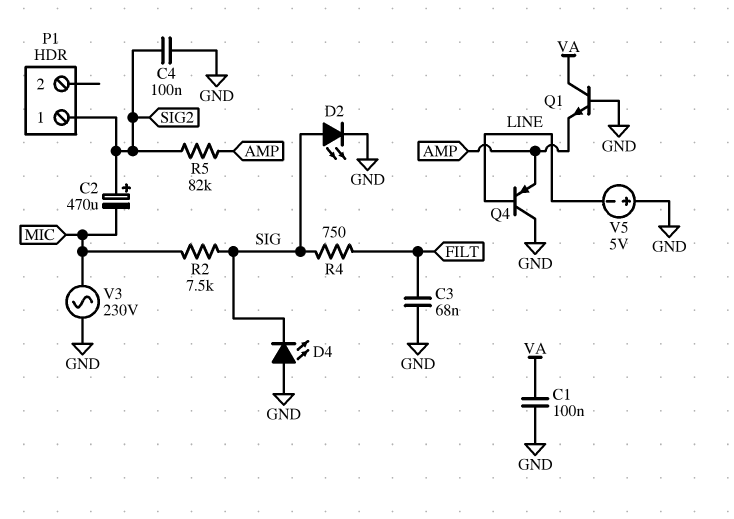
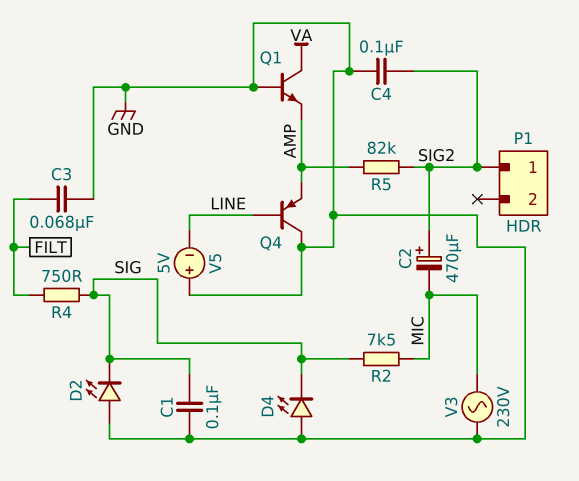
C1: 100nF (GND, VA) -> 100nF (GND, SIG)
D2: LED (A SIG, K GND) -> LED (A GND, K SIG)

